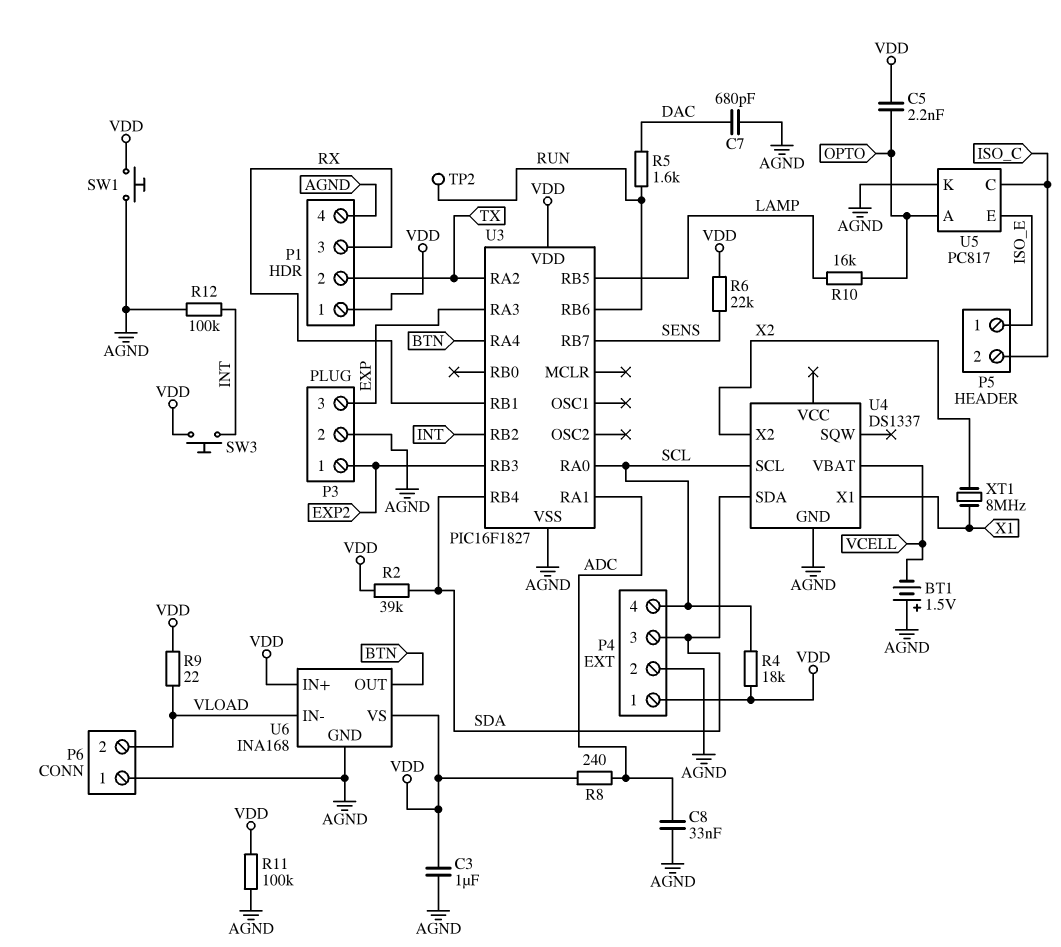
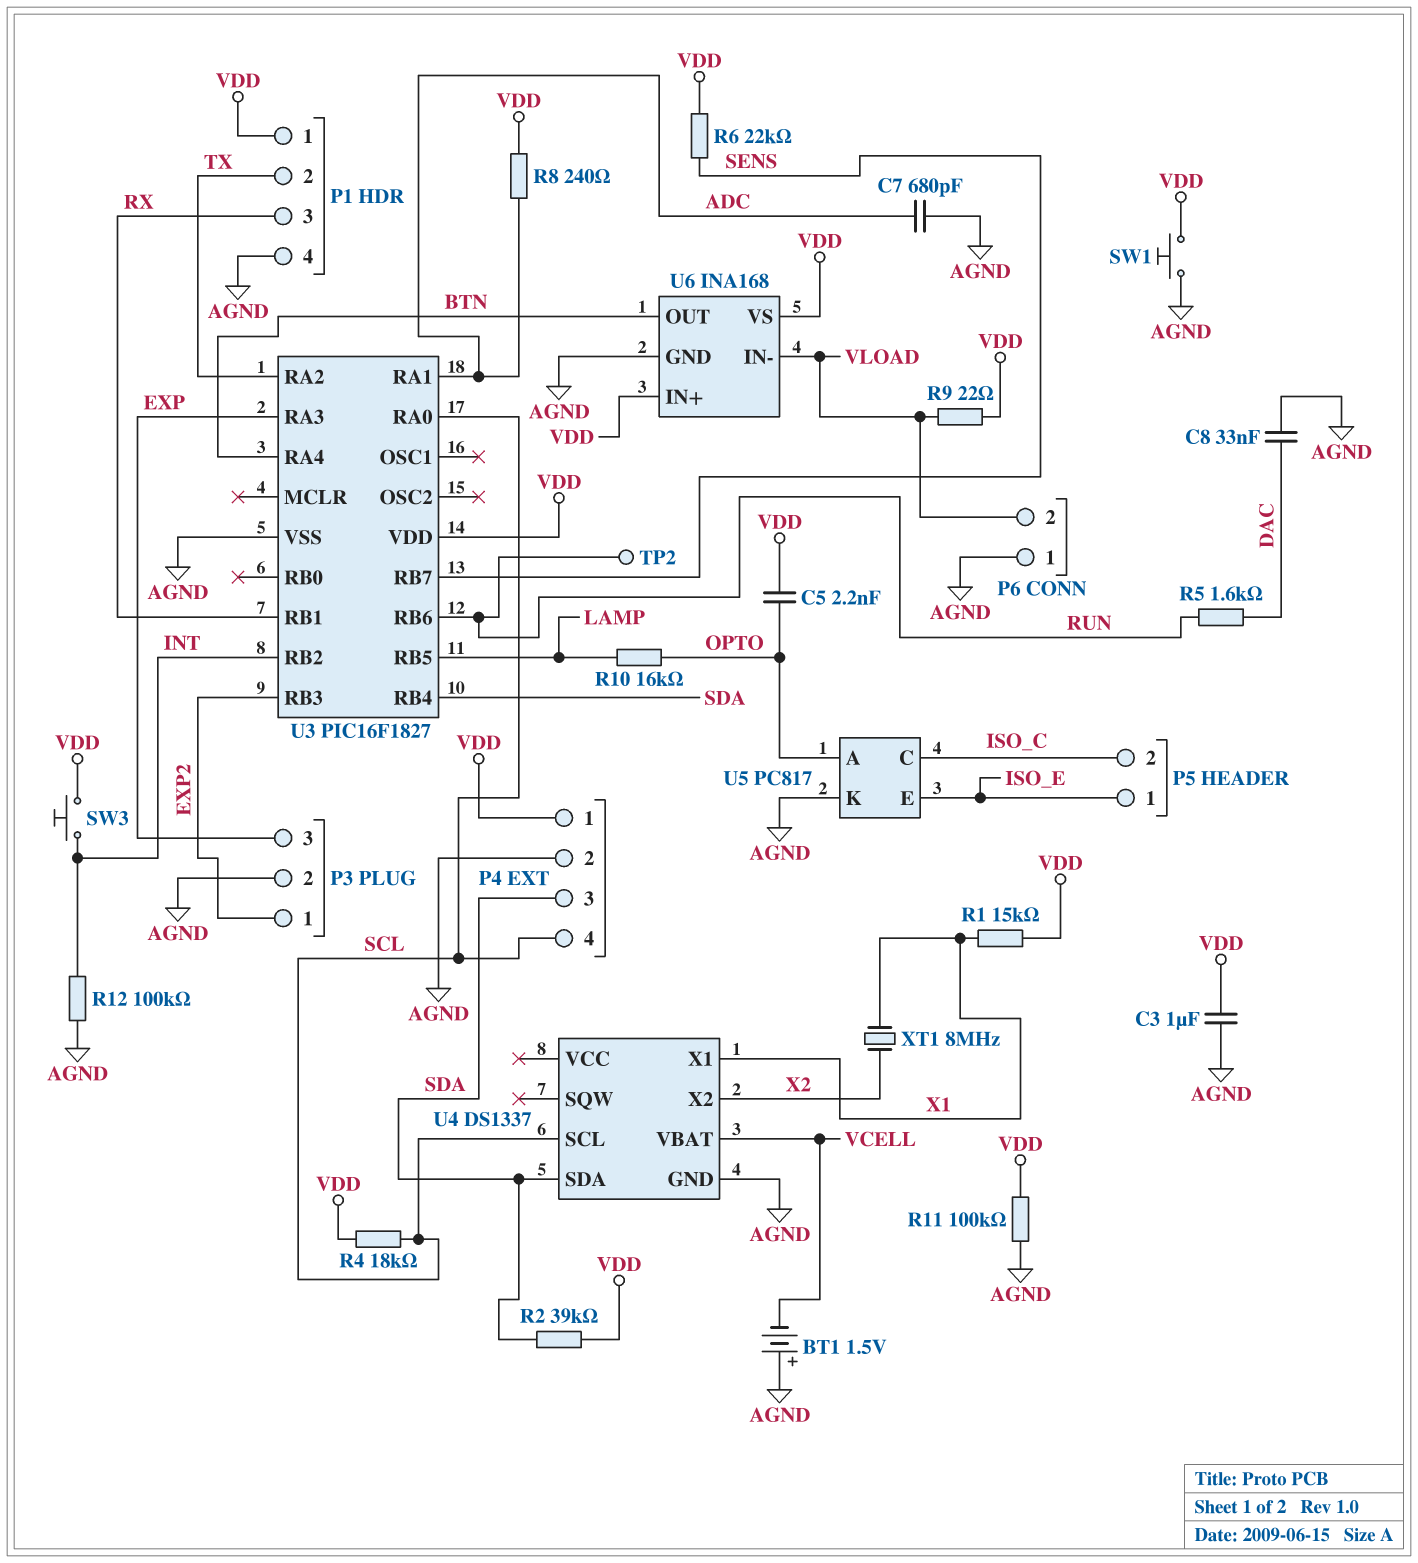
C7: 680pF (AGND, DAC) -> 680pF (ADC, AGND)
C8: 33nF (ADC, AGND) -> 33nF (AGND, DAC)
R1: none -> 15k (VDD, X1)

